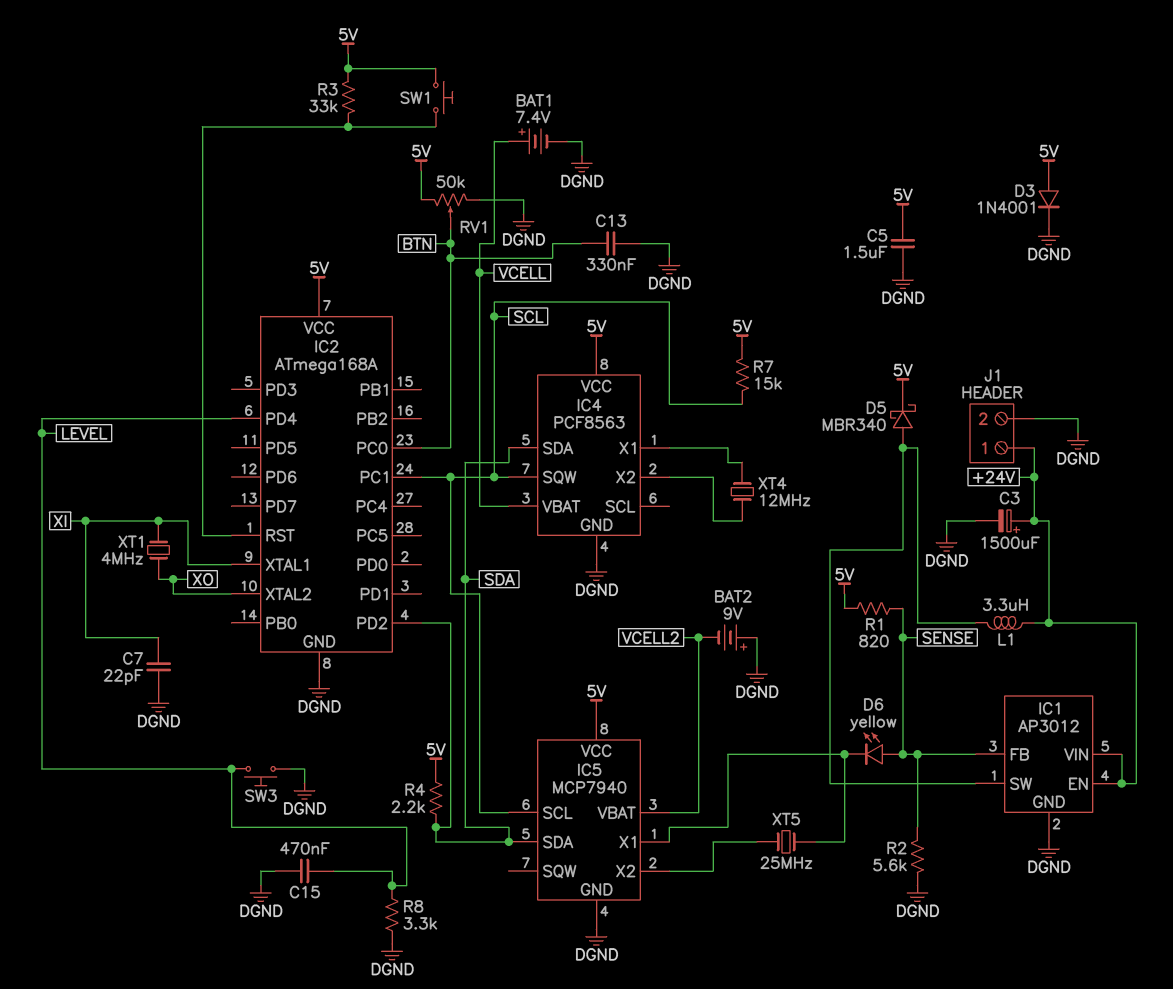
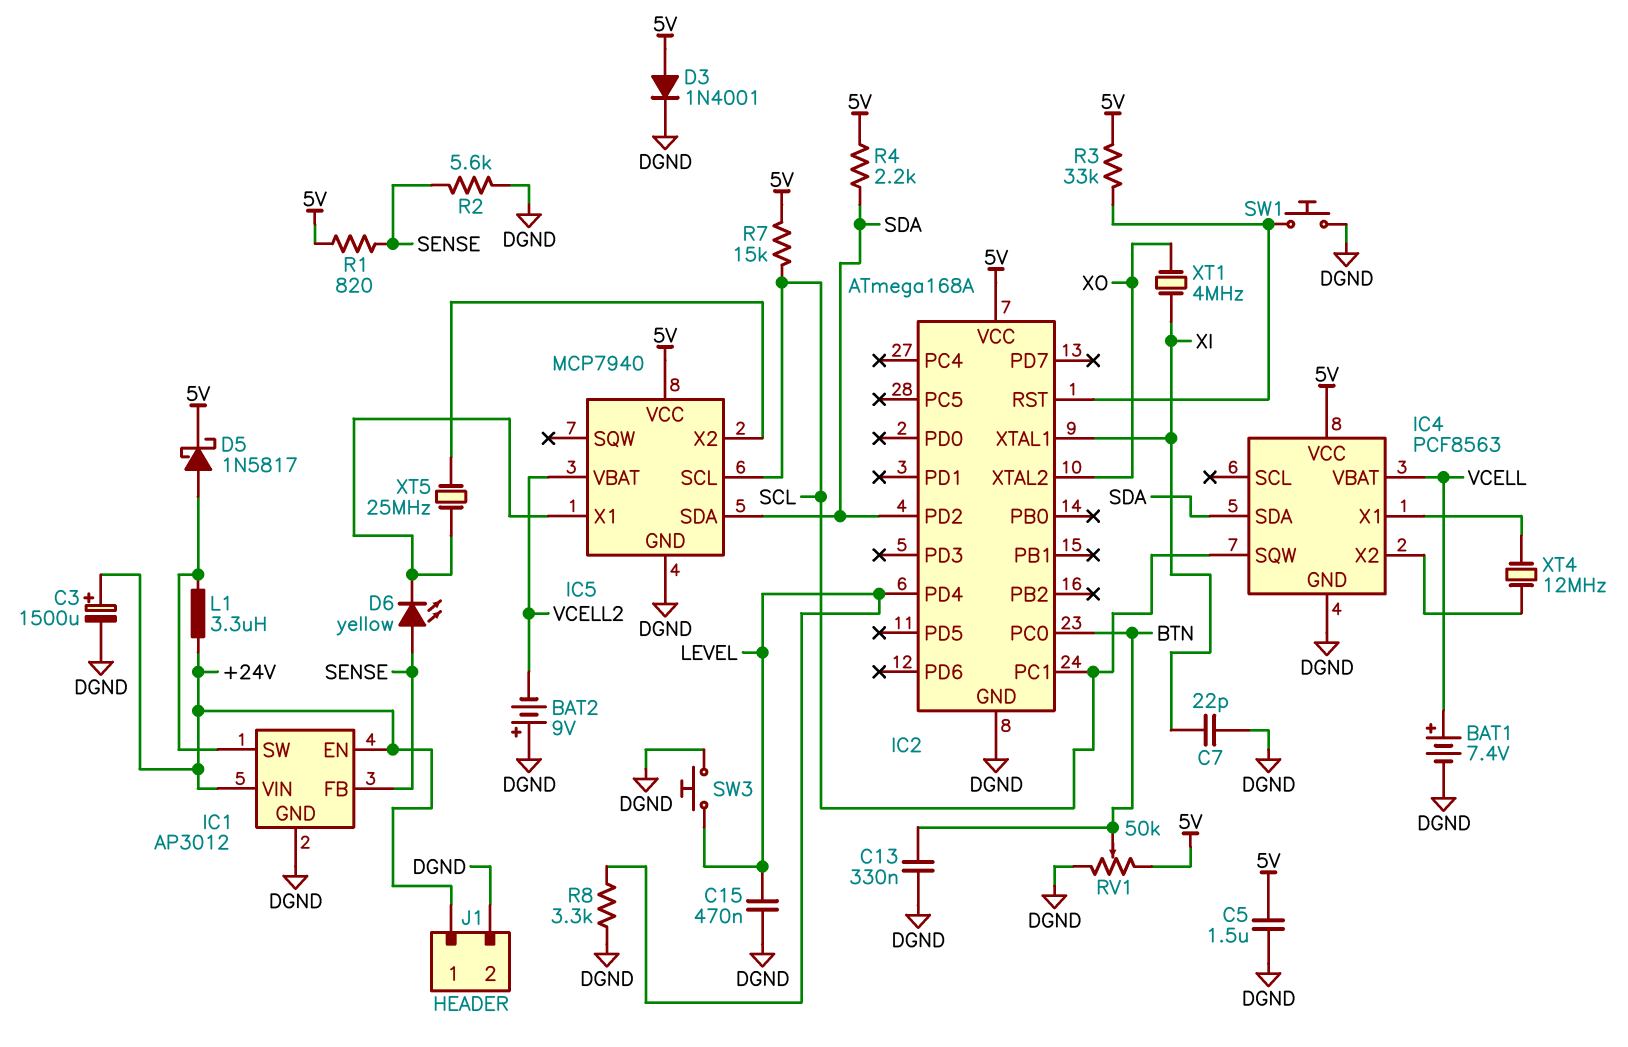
D5: schottky MBR340 (A IC1/SW, K 5V) -> schottky 1N5817 (A IC1/SW, K 5V)
SW1: button (5V, IC2/RST) -> button (DGND, IC2/RST)

